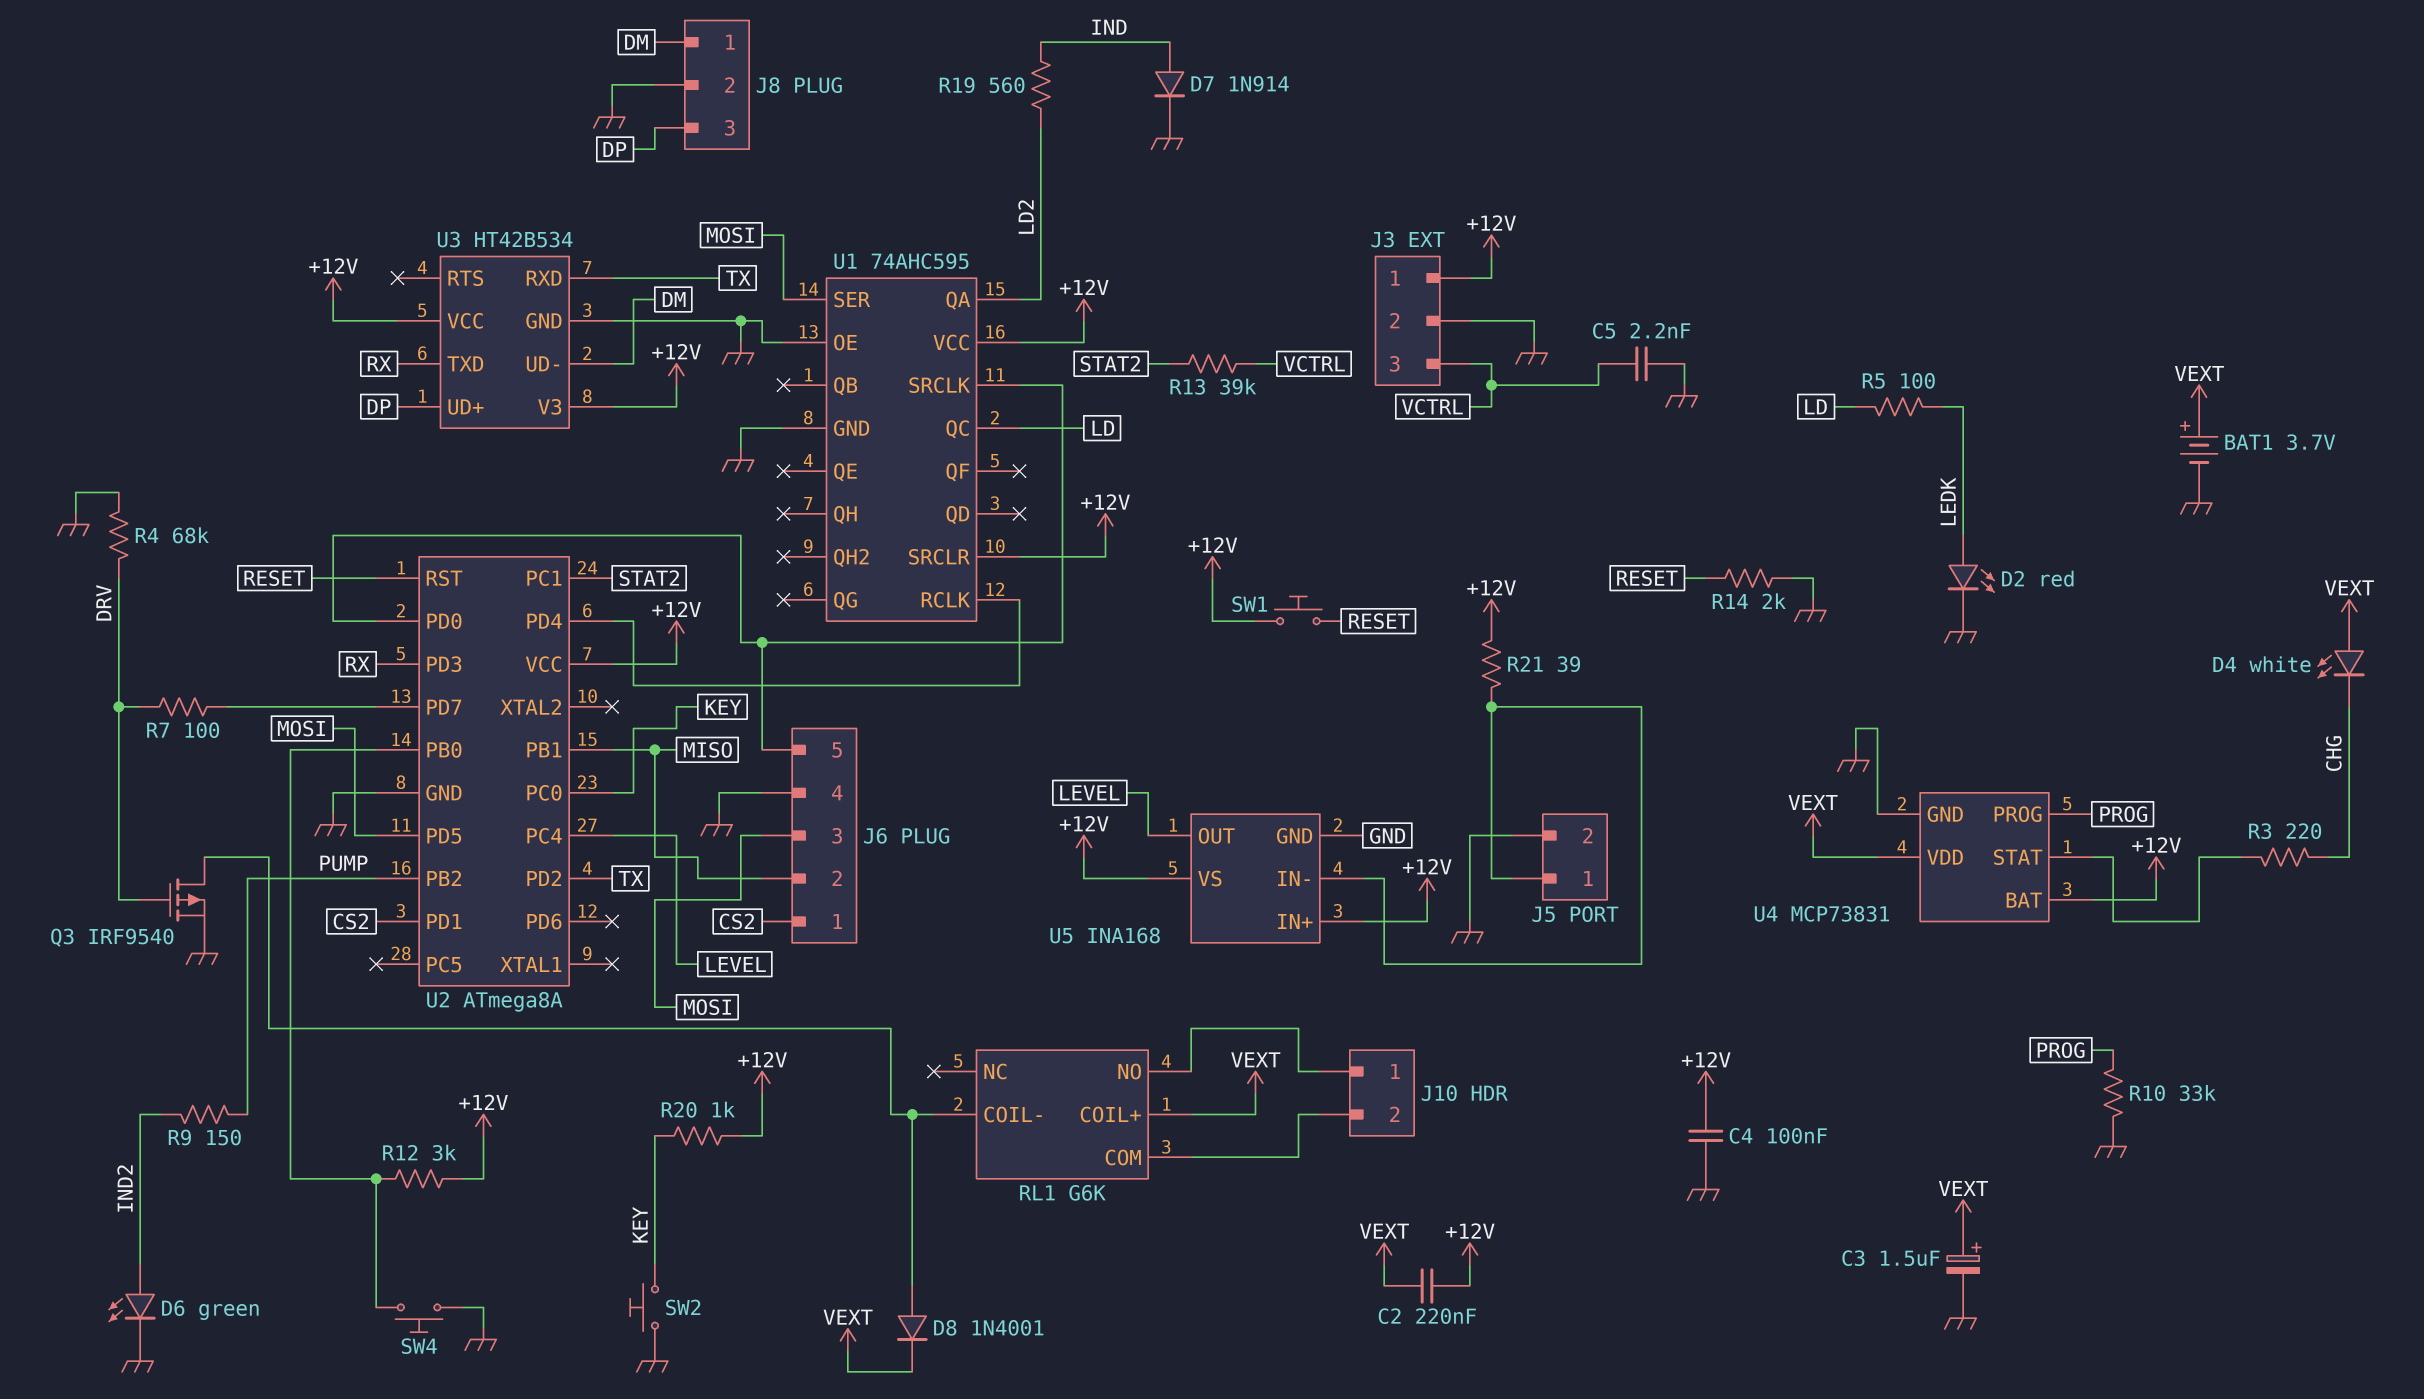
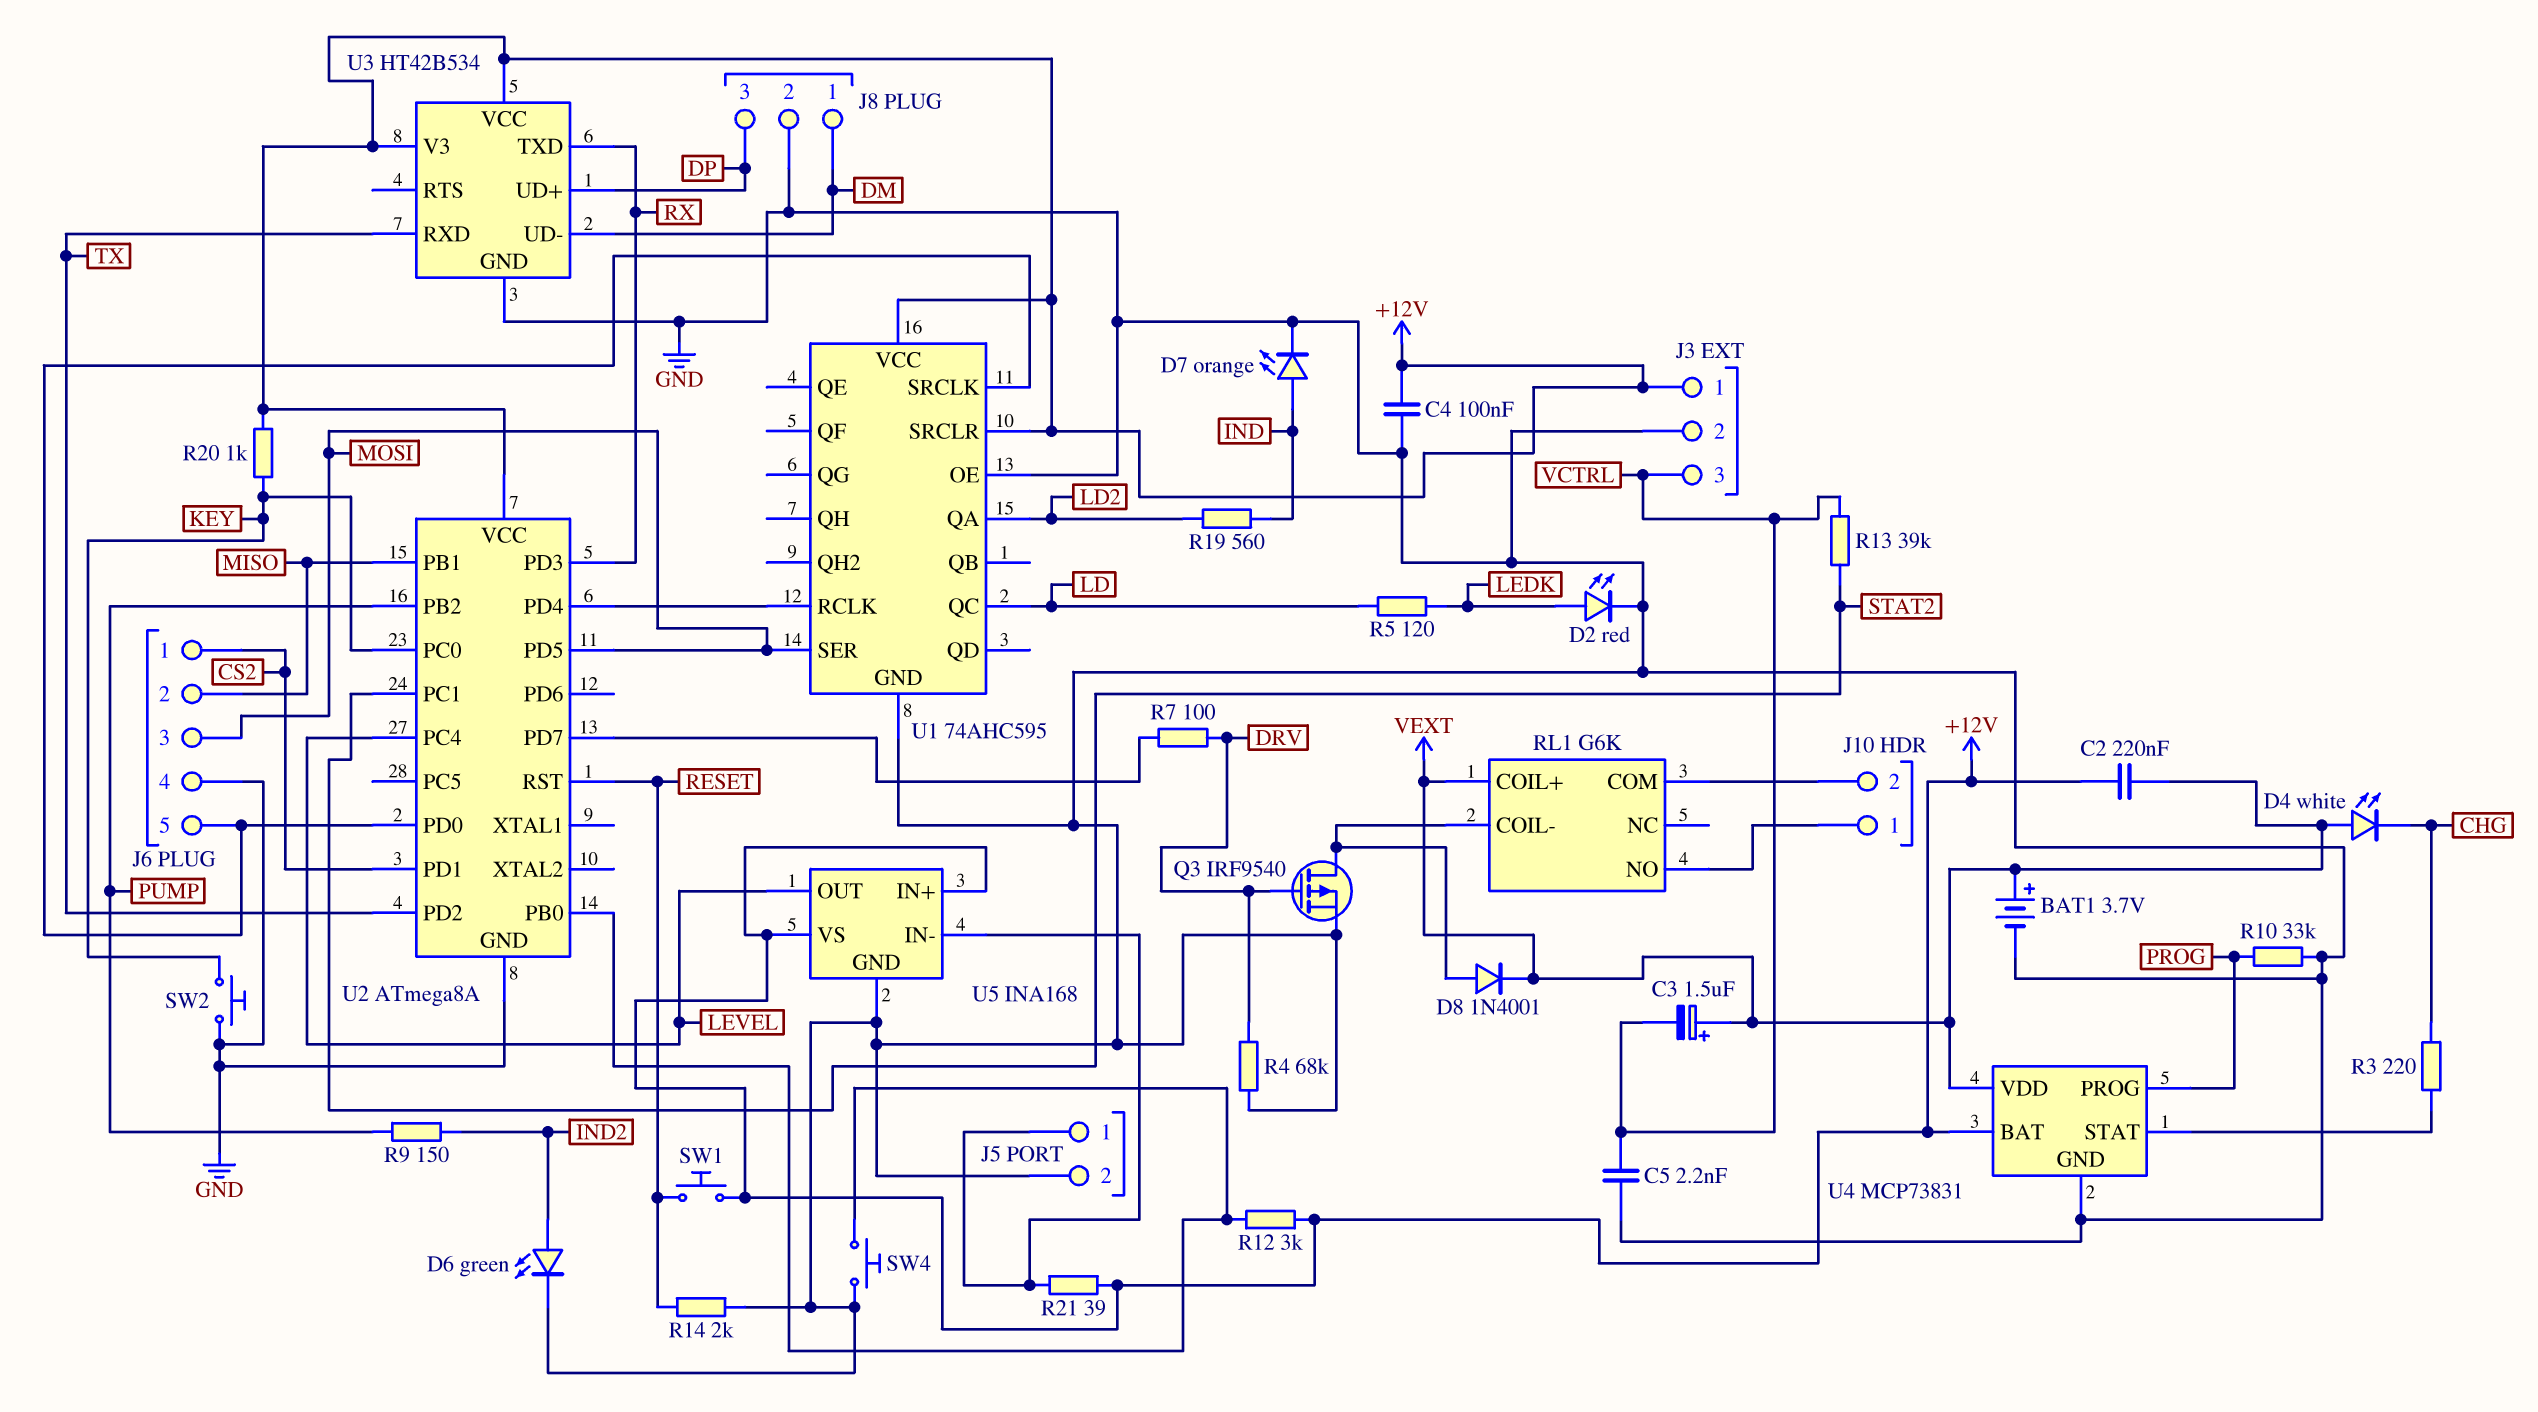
C3: 1.5uF (plus VEXT, minus GND) -> 1.5uF (plus VEXT, minus VCTRL)
D7: diode 1N914 (A IND, K GND) -> LED orange (A IND, K GND)
R5: 100 (LD, LEDK) -> 120 (LD, LEDK)

